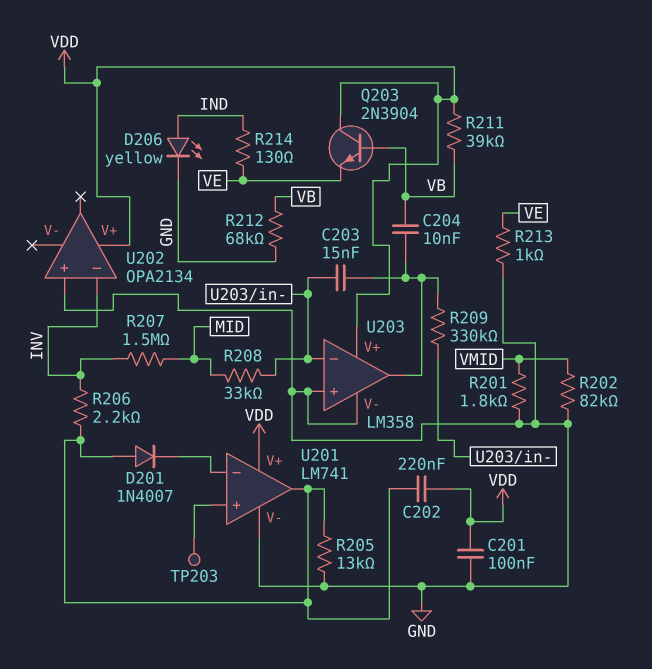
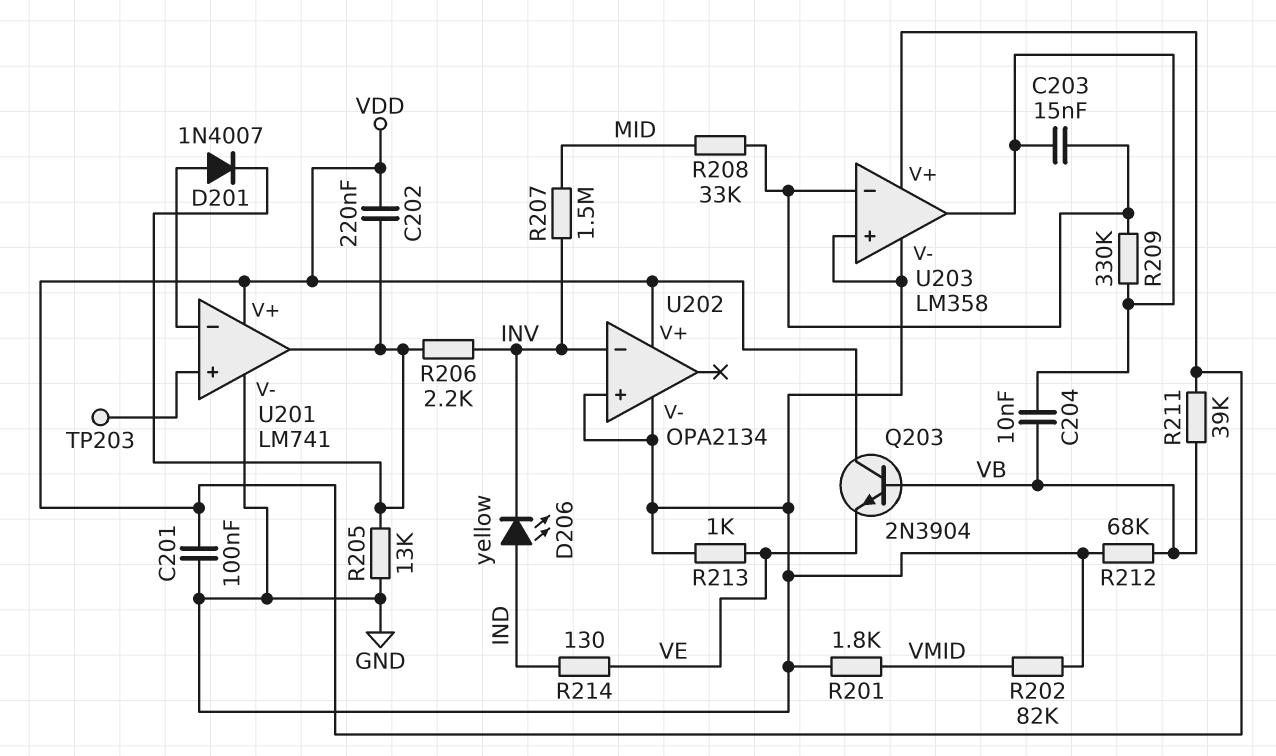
D201: diode 1N4007 (A U201/out, K U201/in-) -> diode 1N4007 (A U201/in-, K U201/out)
D206: LED yellow (A IND, K GND) -> LED yellow (A IND, K INV)
U202 pin V-: none -> GND

